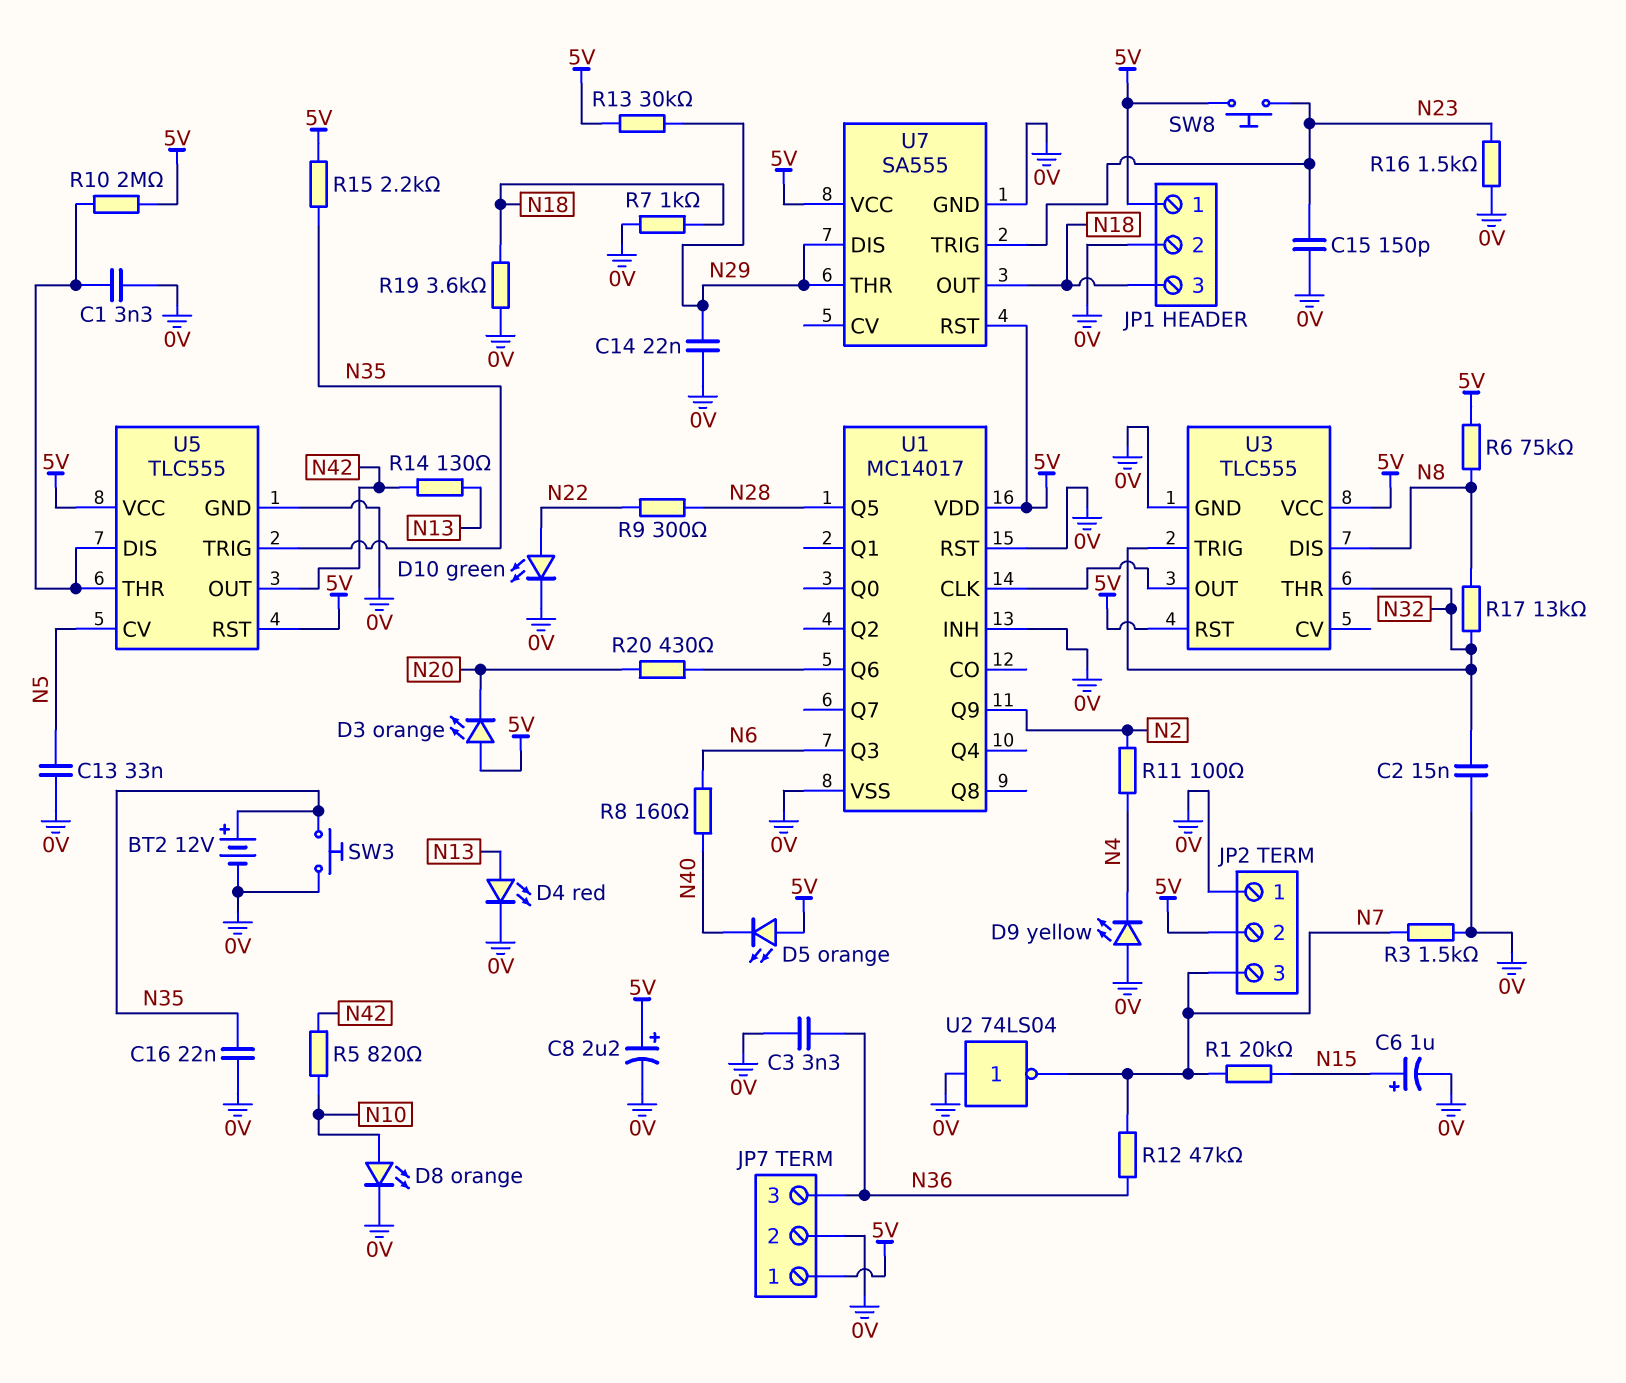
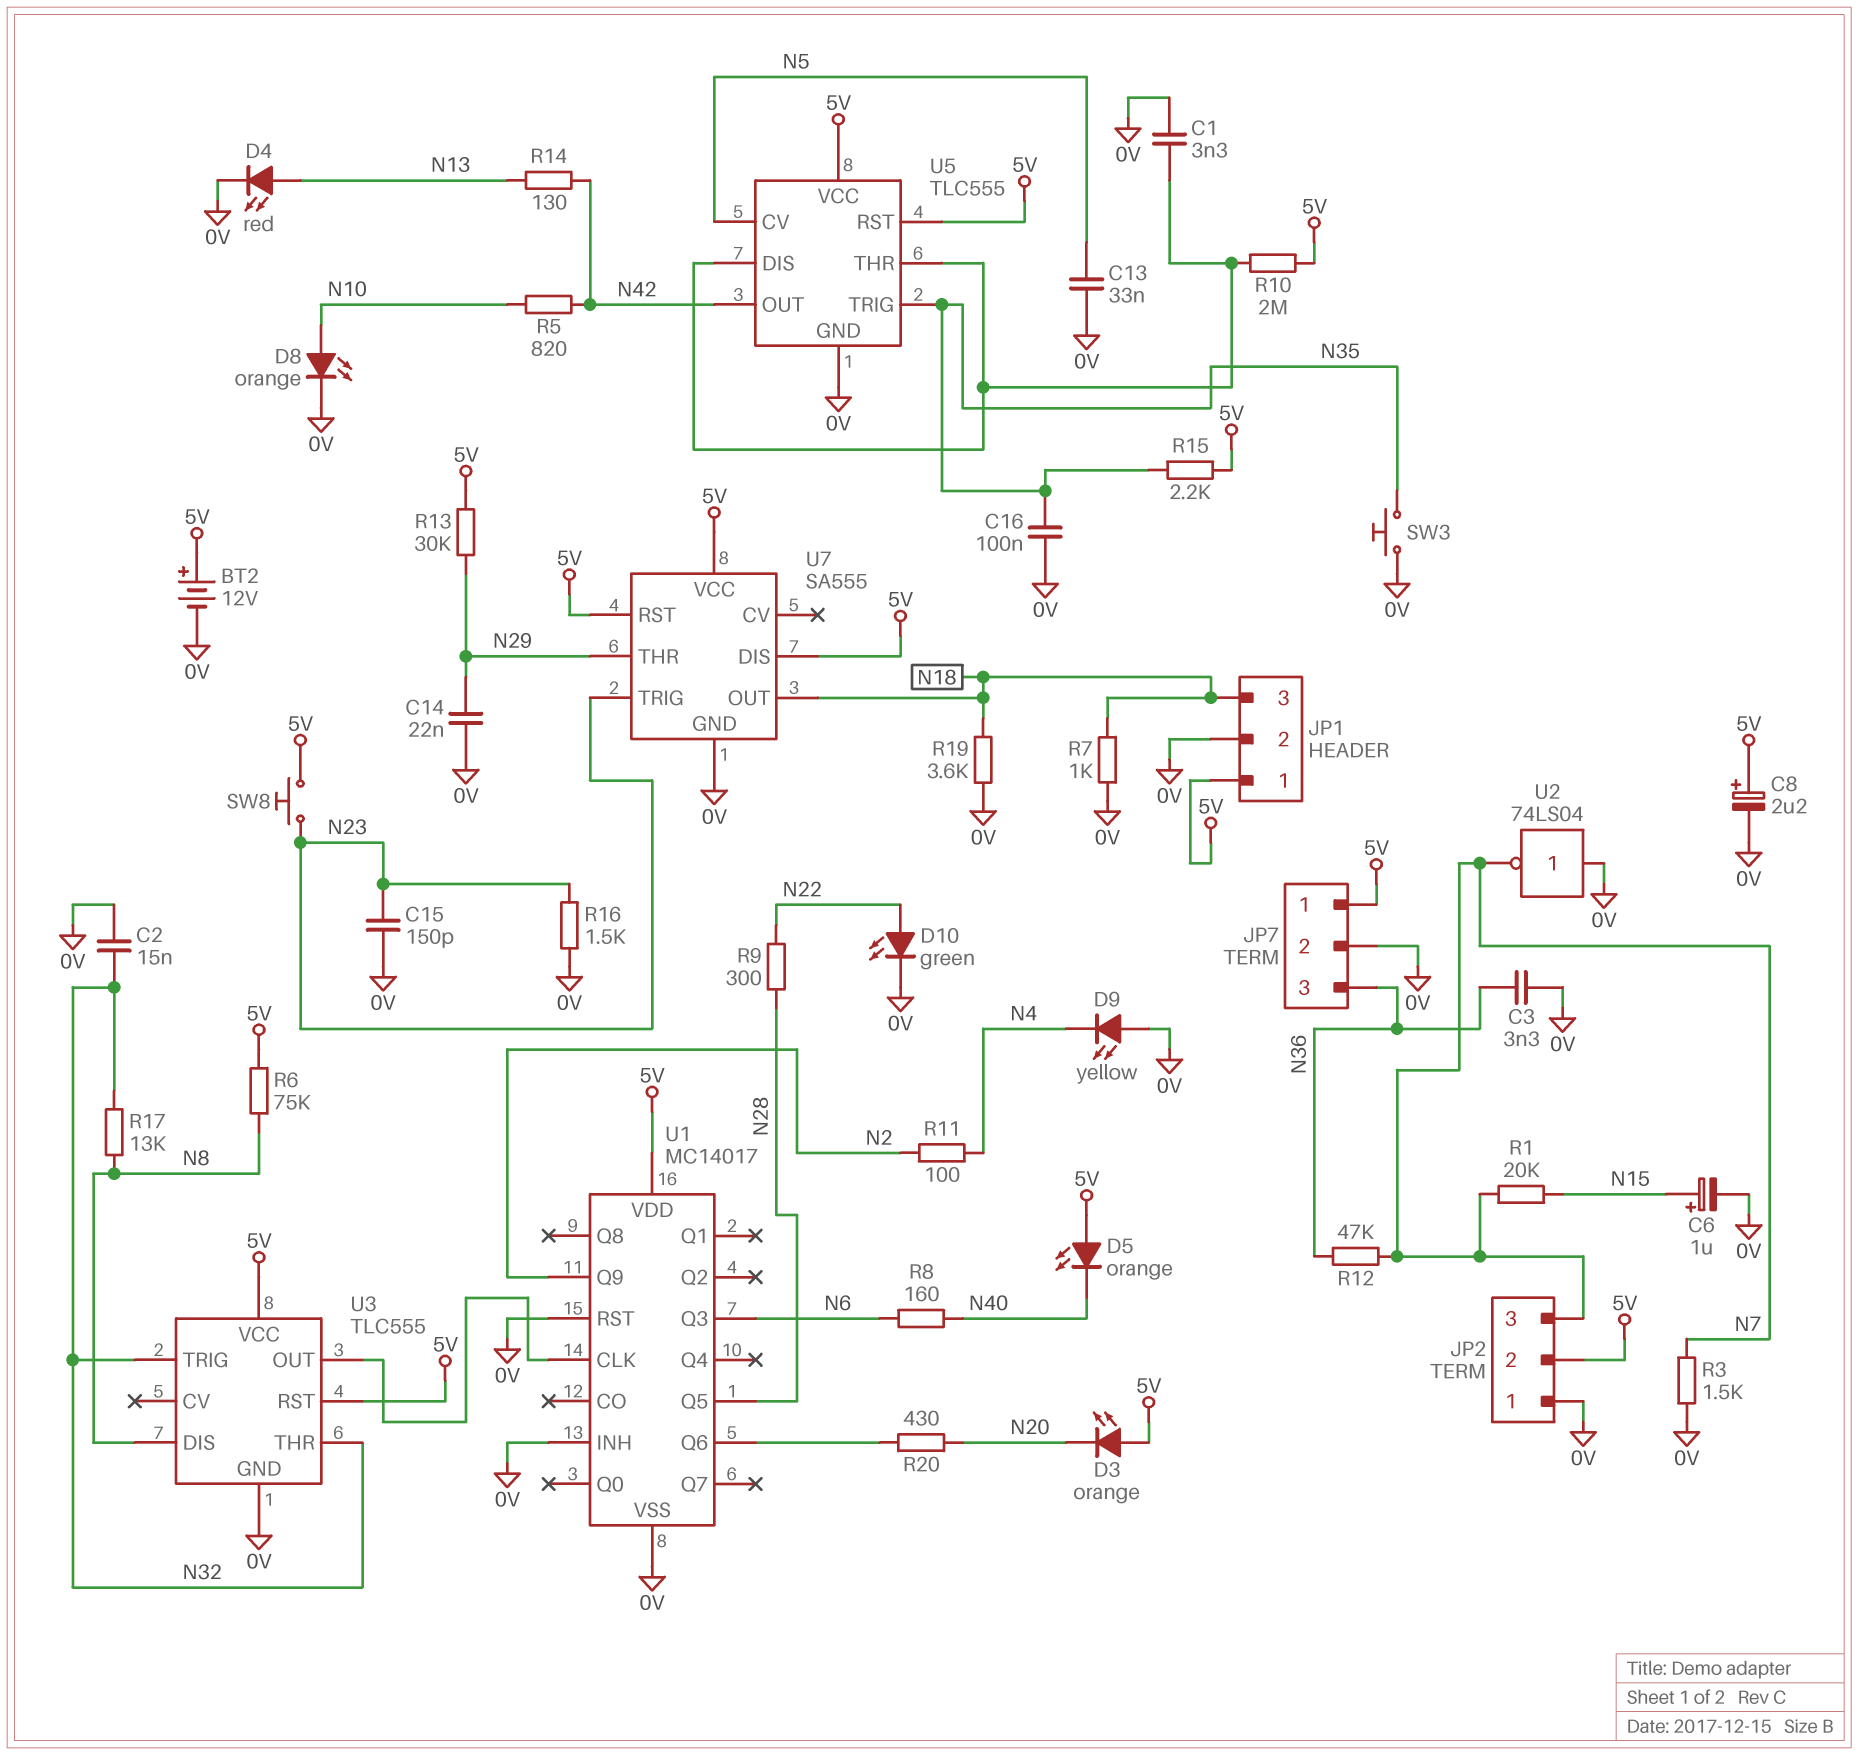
BT2: 12V (plus N35, minus 0V) -> 12V (plus 5V, minus 0V)
C16: 22nF (0V, N35) -> 100nF (0V, N35)
U7 pin DIS: N29 -> 5V

